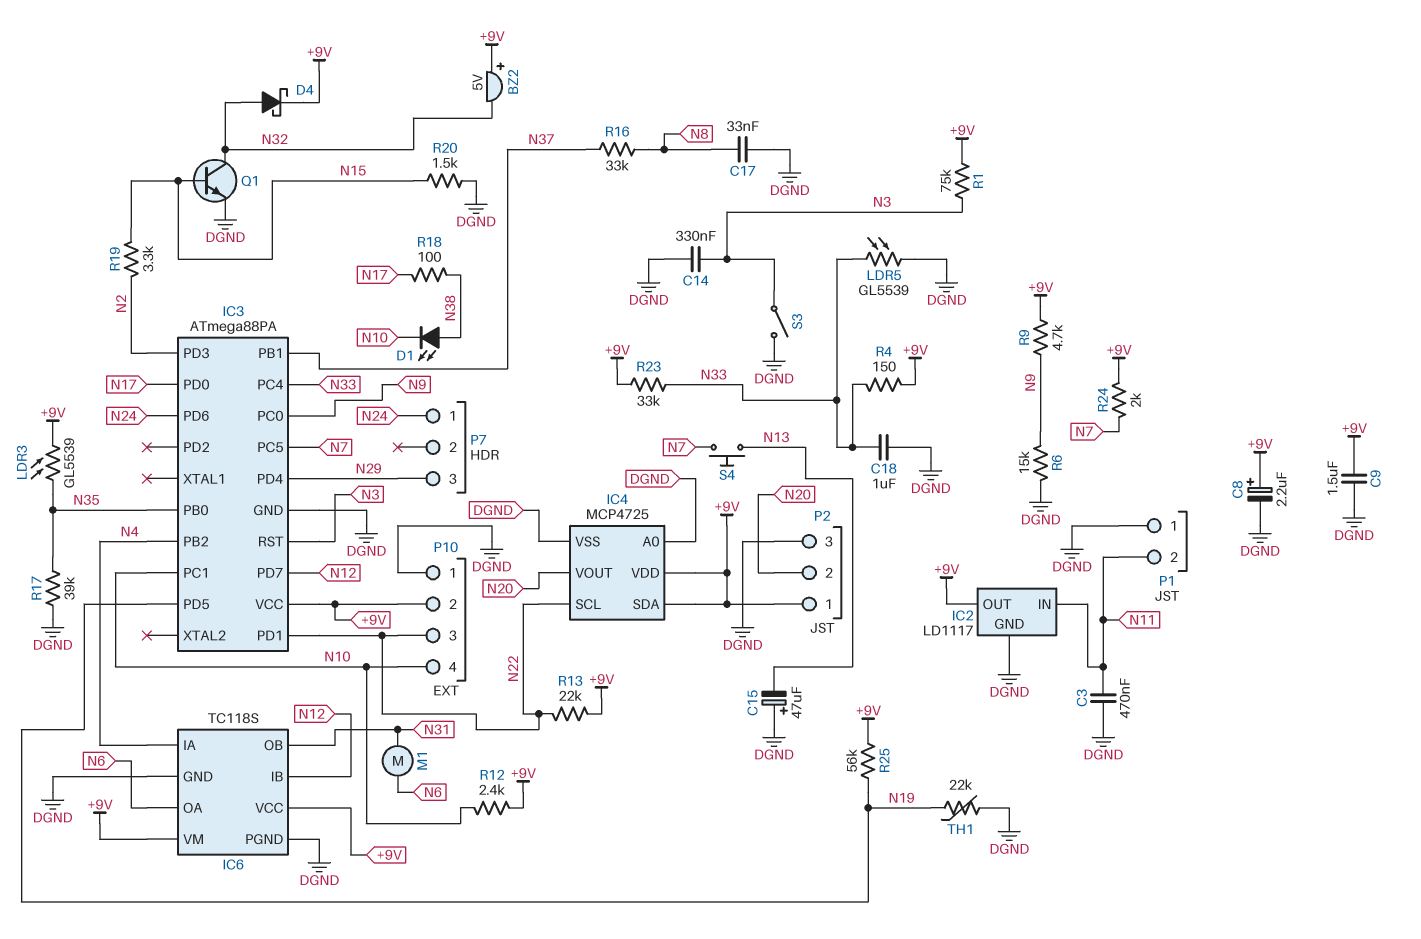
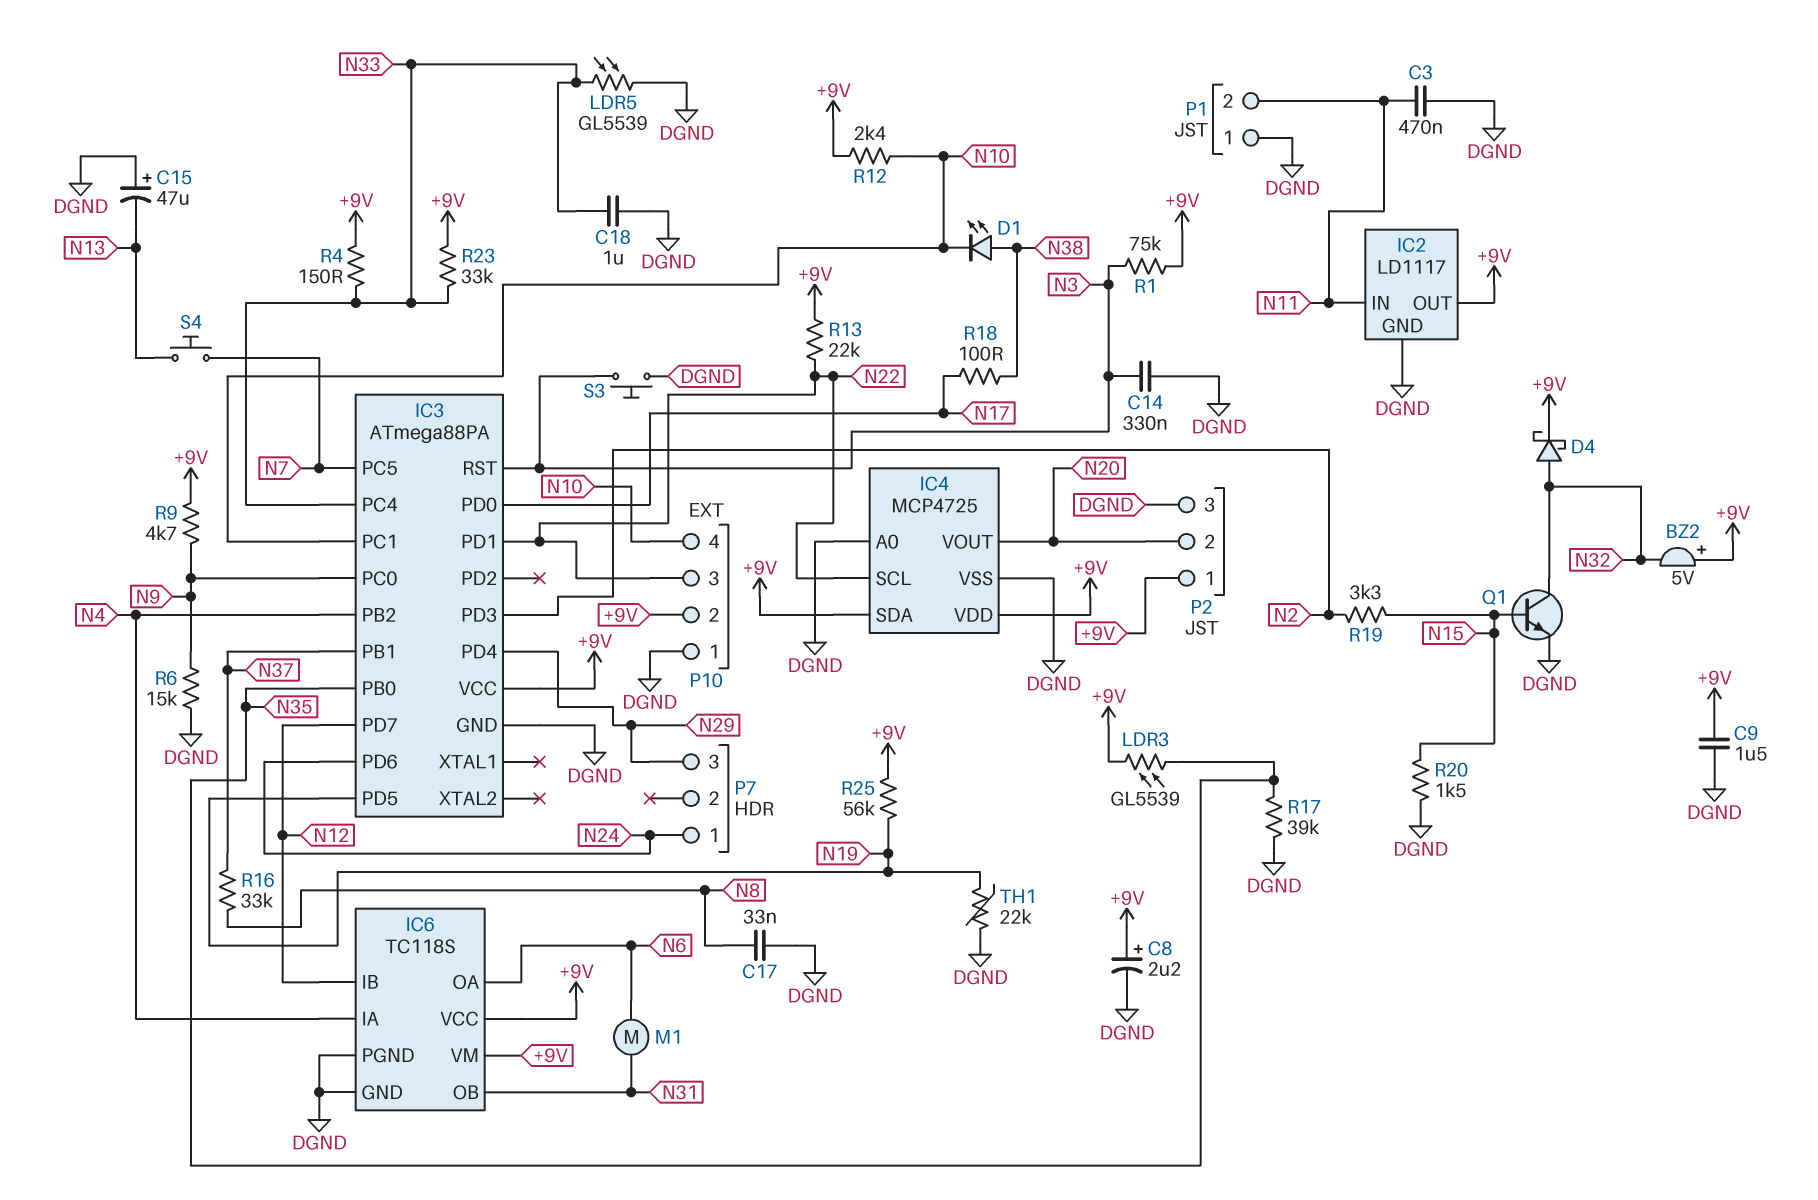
R24: 2k (+9V, N7) -> none
S3: switch (DGND, N3) -> button (DGND, N3)

